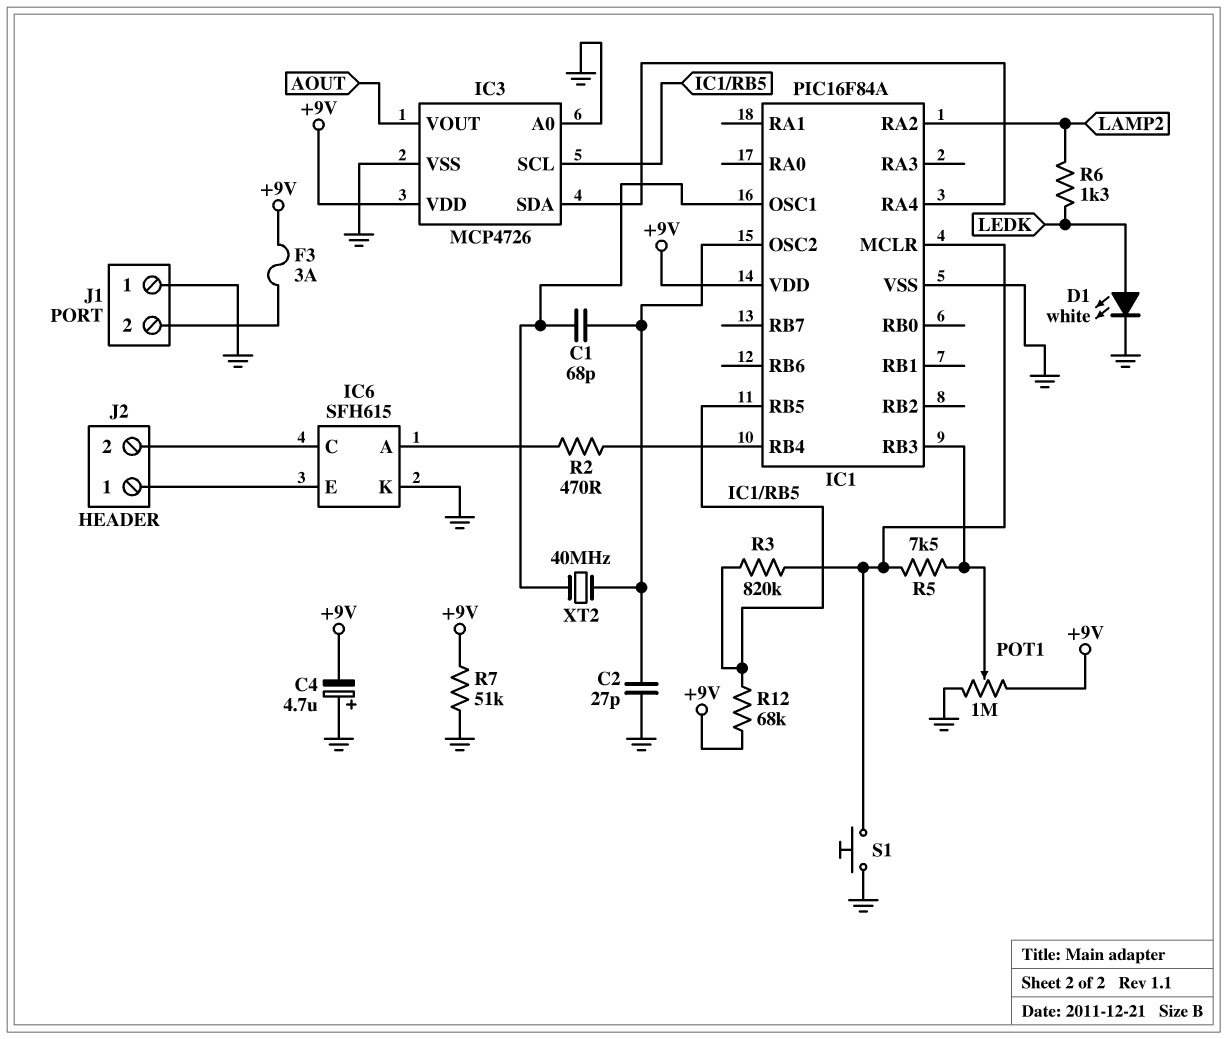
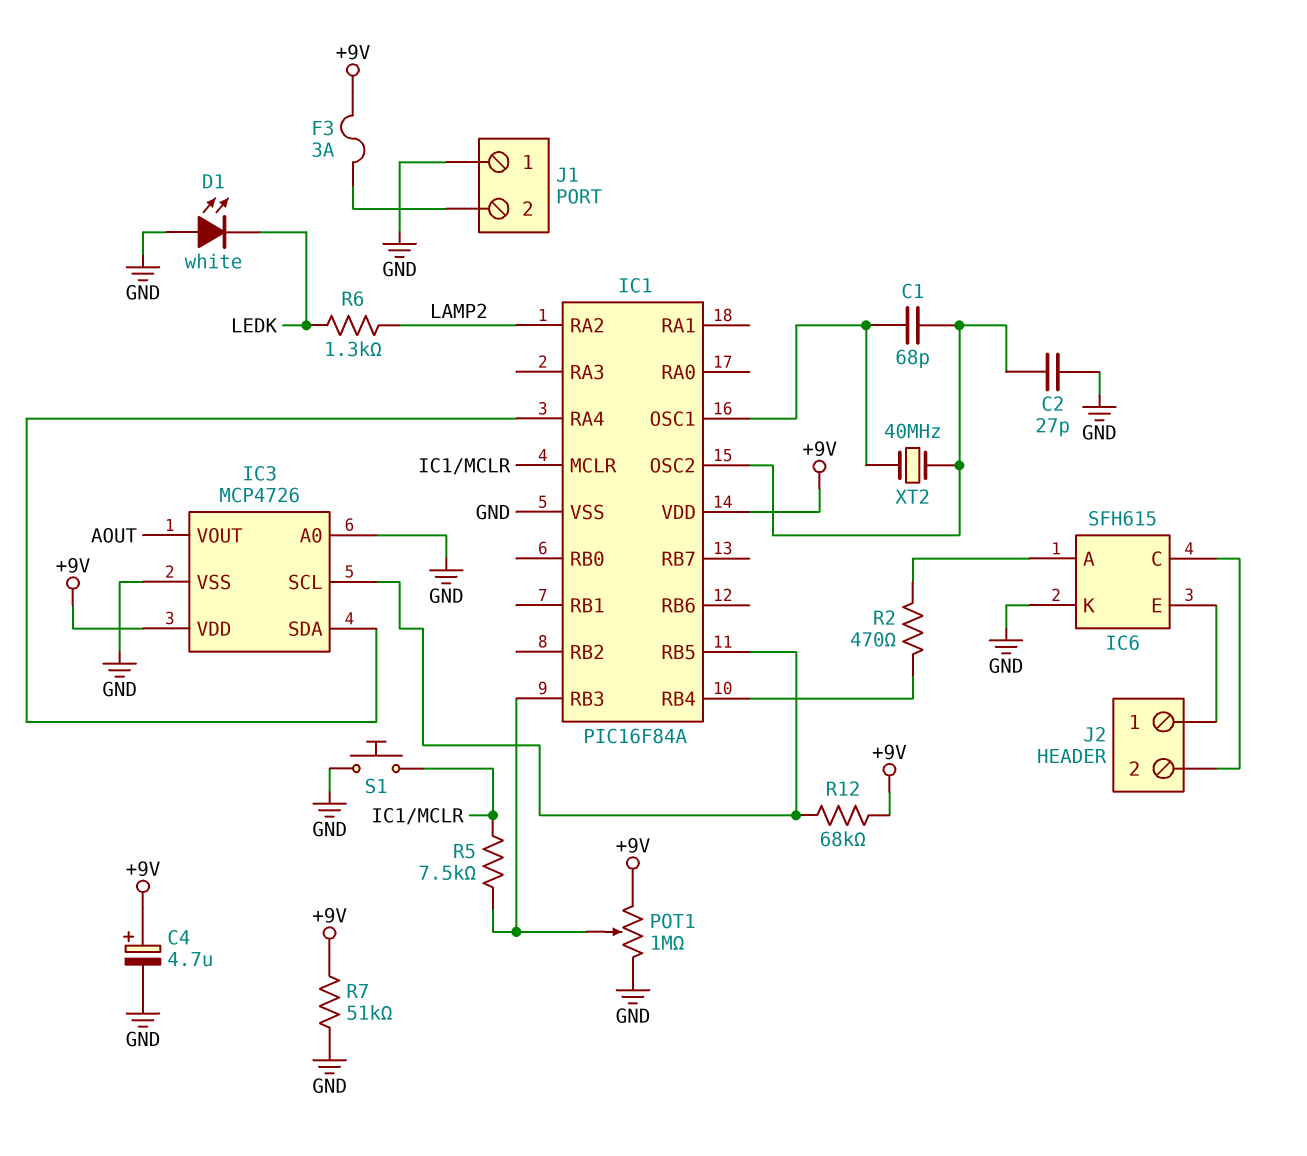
C4: 4.7uF (plus GND, minus +9V) -> 4.7uF (plus +9V, minus GND)
D1: LED white (A LEDK, K GND) -> LED white (A GND, K LEDK)
R3: 820k (IC1/MCLR, IC1/RB5) -> none

